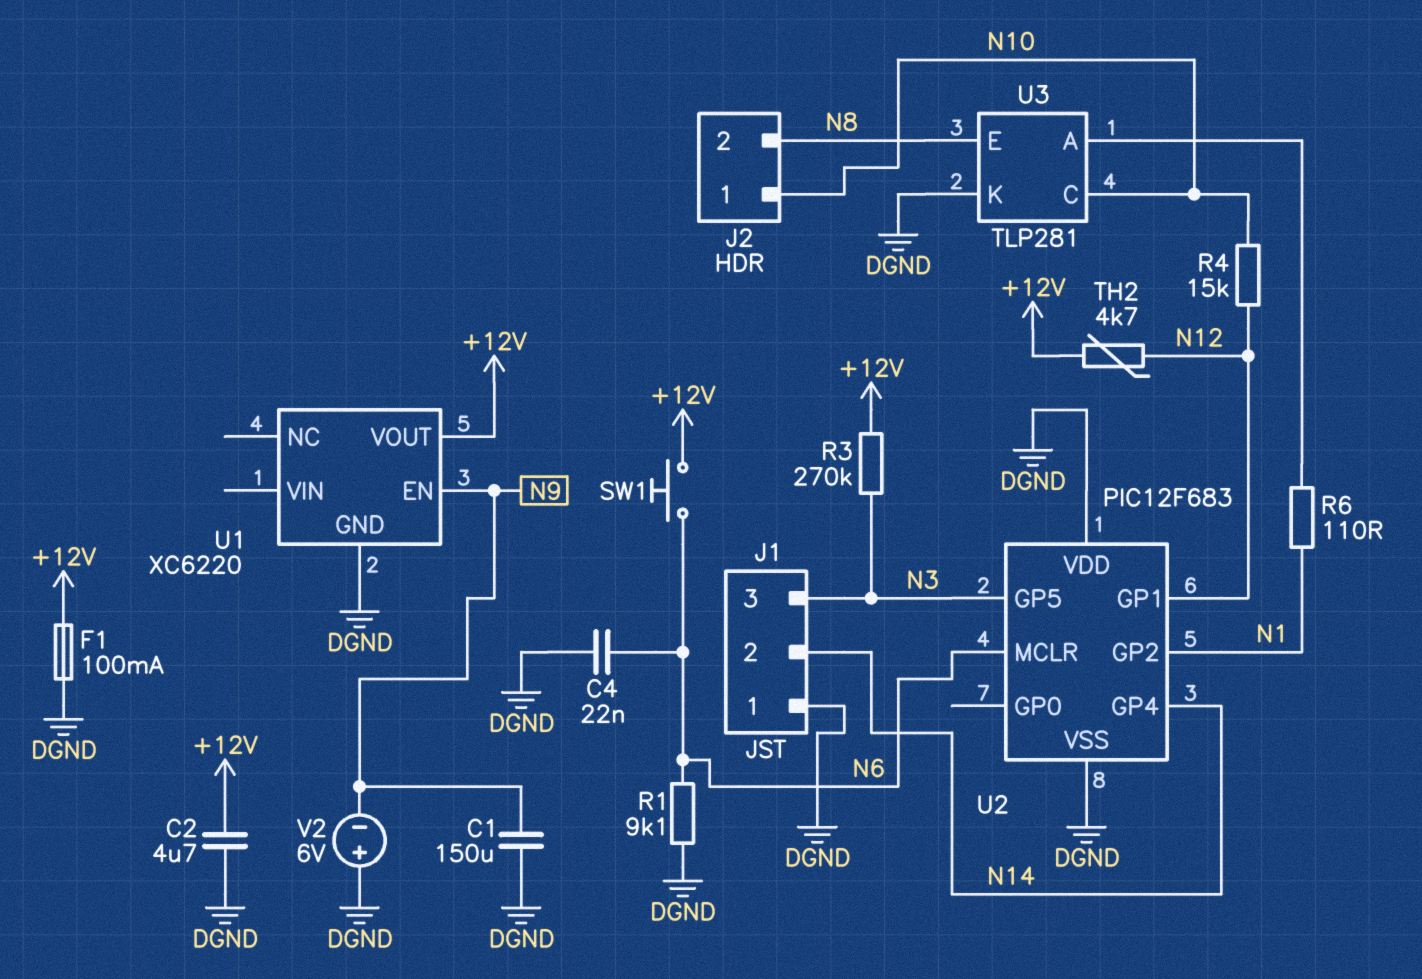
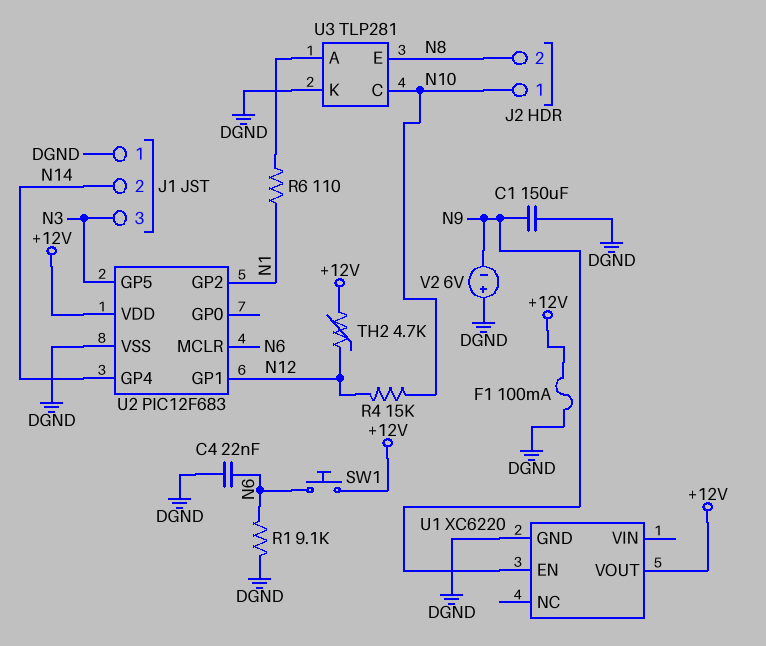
C2: 4.7uF (+12V, DGND) -> none
R3: 270k (+12V, N3) -> none
U2 pin VDD: DGND -> +12V

